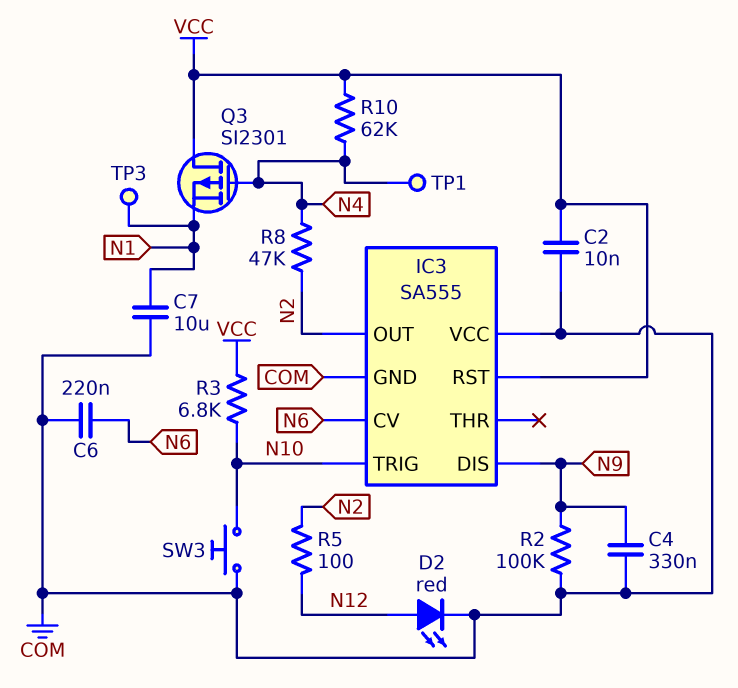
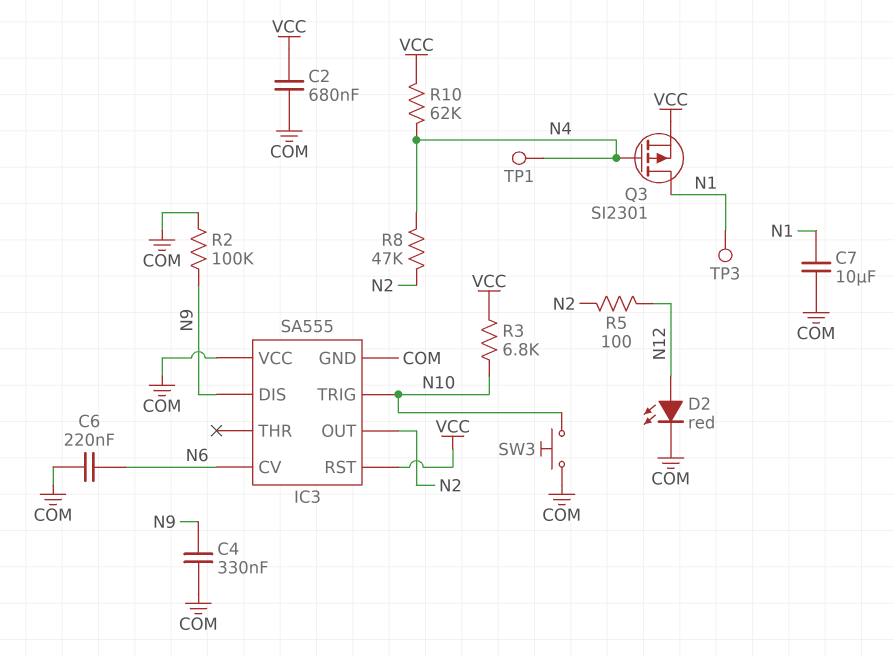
C2: 10nF (COM, VCC) -> 680nF (COM, VCC)
Q3: PMOS SI2301 (G N4, D VCC, S N1) -> PMOS SI2301 (G N4, D N1, S VCC)

